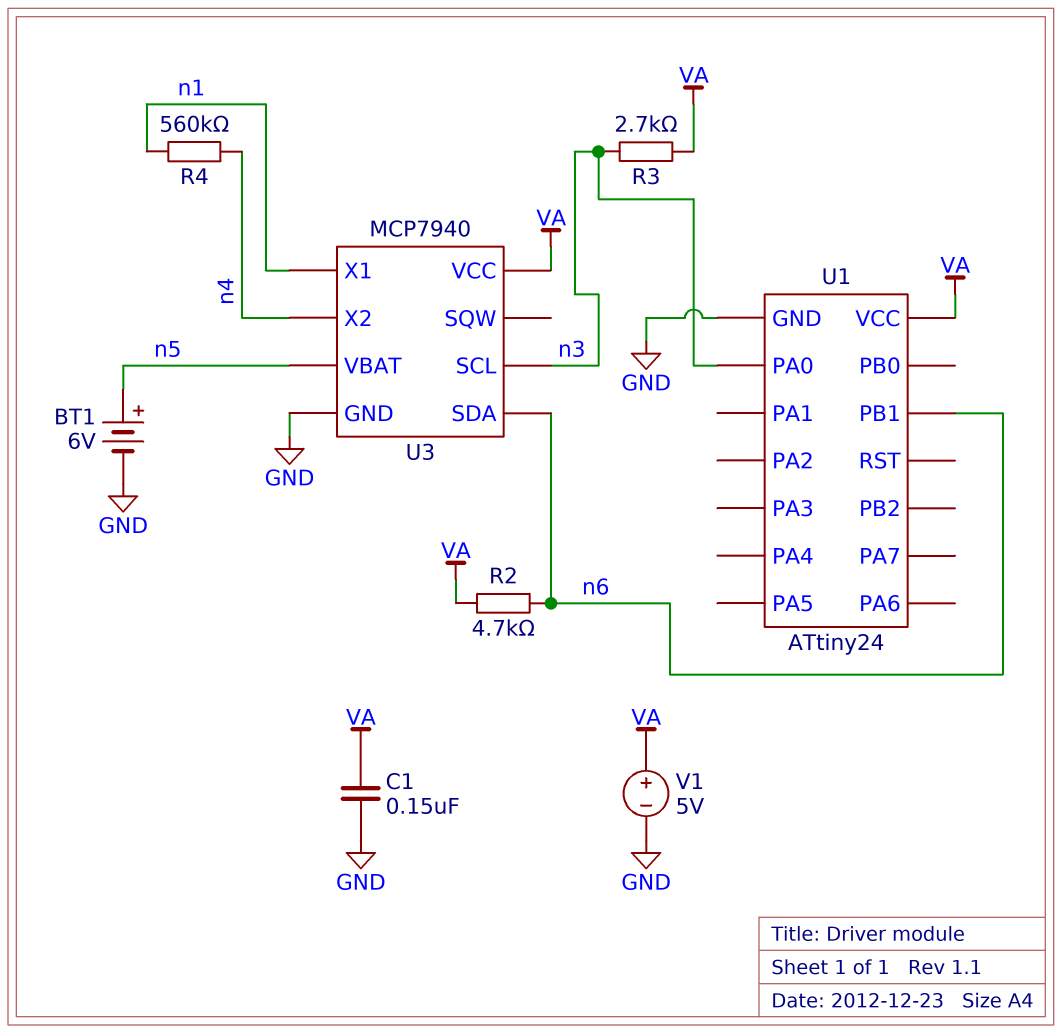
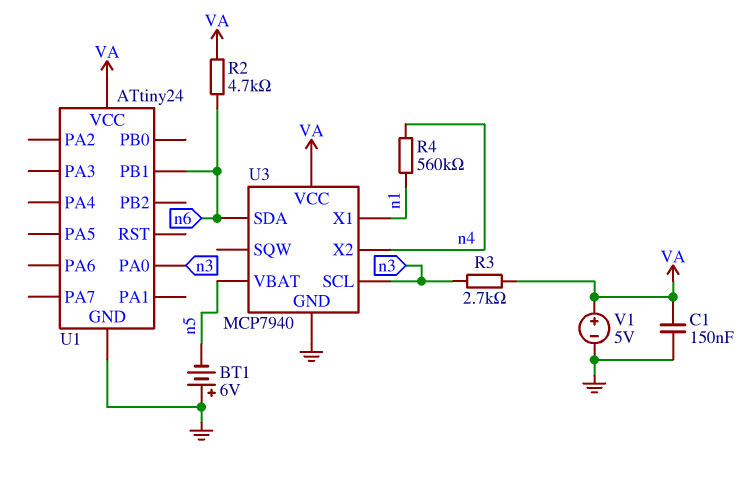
BT1: 6V (plus n5, minus GND) -> 6V (plus GND, minus n5)

